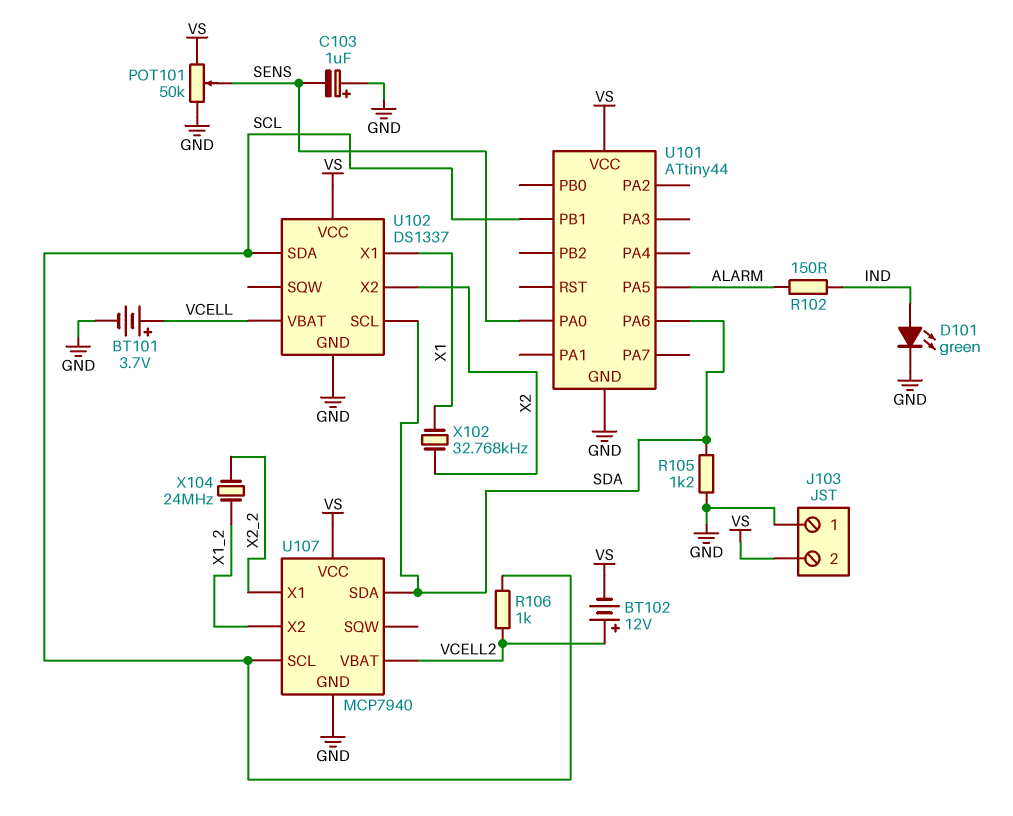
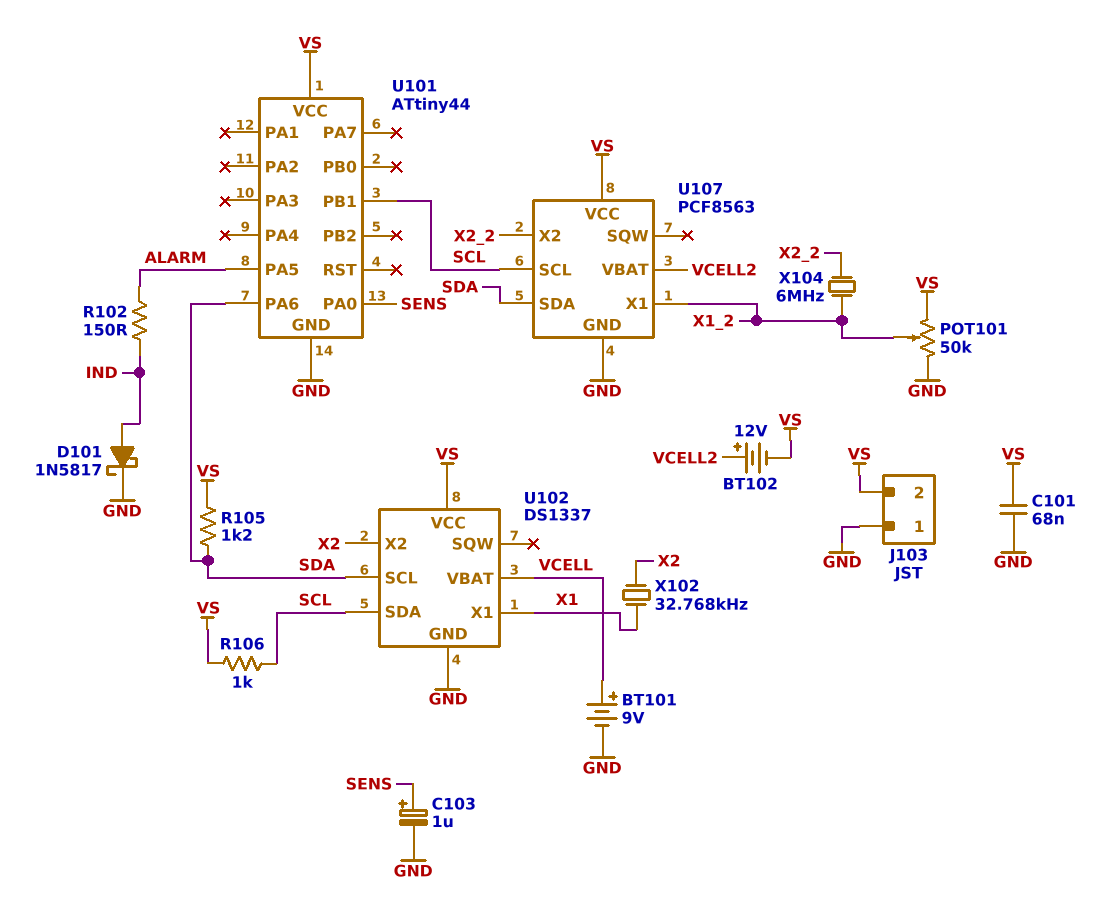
BT101: 3.7V (plus VCELL, minus GND) -> 9V (plus VCELL, minus GND)
C101: none -> 68nF (GND, VS)
C103: 1uF (plus GND, minus SENS) -> 1uF (plus SENS, minus GND)
D101: LED green (A IND, K GND) -> schottky 1N5817 (A IND, K GND)
POT101: 50k (GND, VS, wiper SENS) -> 50k (GND, VS, wiper X1_2)
R105: 1.2k (GND, SDA) -> 1.2k (SDA, VS)
R106: 1k (SCL, VCELL2) -> 1k (SCL, VS)
U107: MCP7940 -> PCF8563
U107 pin X1: X2_2 -> X1_2
U107 pin X2: X1_2 -> X2_2
X104: 24MHz (X1_2, X2_2) -> 6MHz (X1_2, X2_2)

